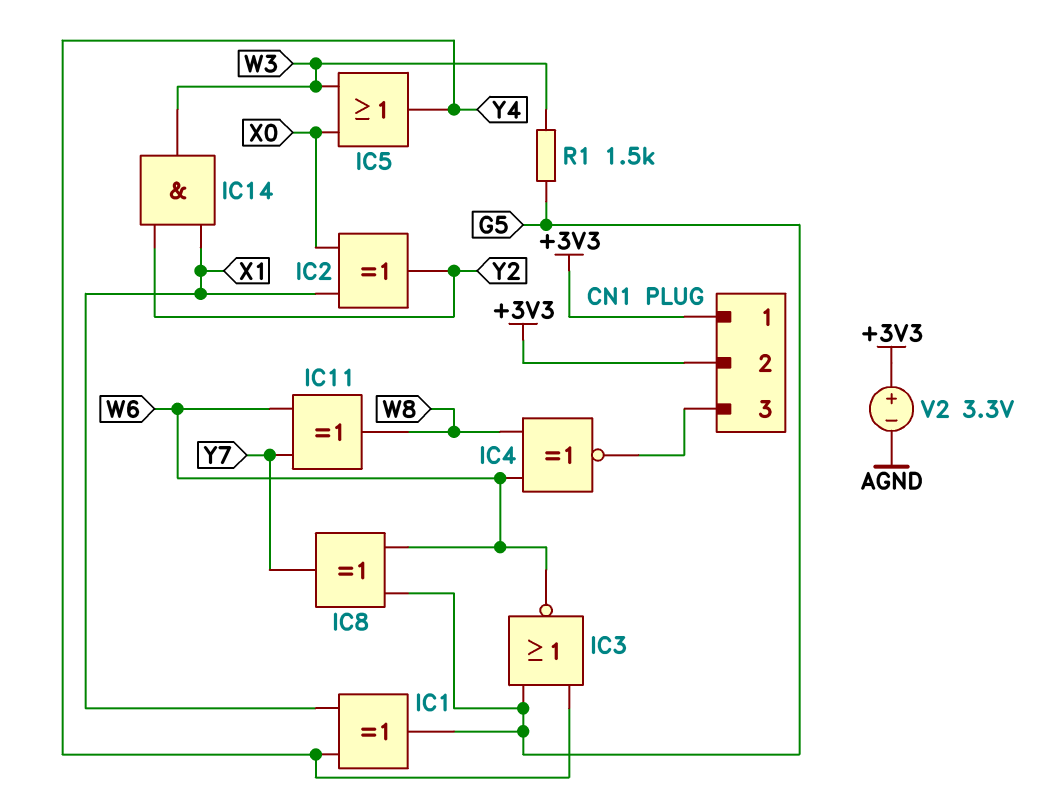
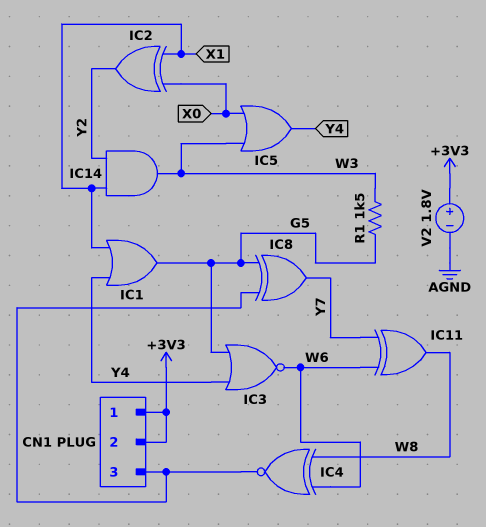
IC1: XOR (in X1, in Y4, out G5) -> OR (in X1, in Y4, out G5)
IC8: XOR (in G5, in W6, out Y7) -> XOR (in CN1/3, in G5, out Y7)
V2: 3.3V (plus +3V3, minus AGND) -> 1.8V (plus +3V3, minus AGND)

